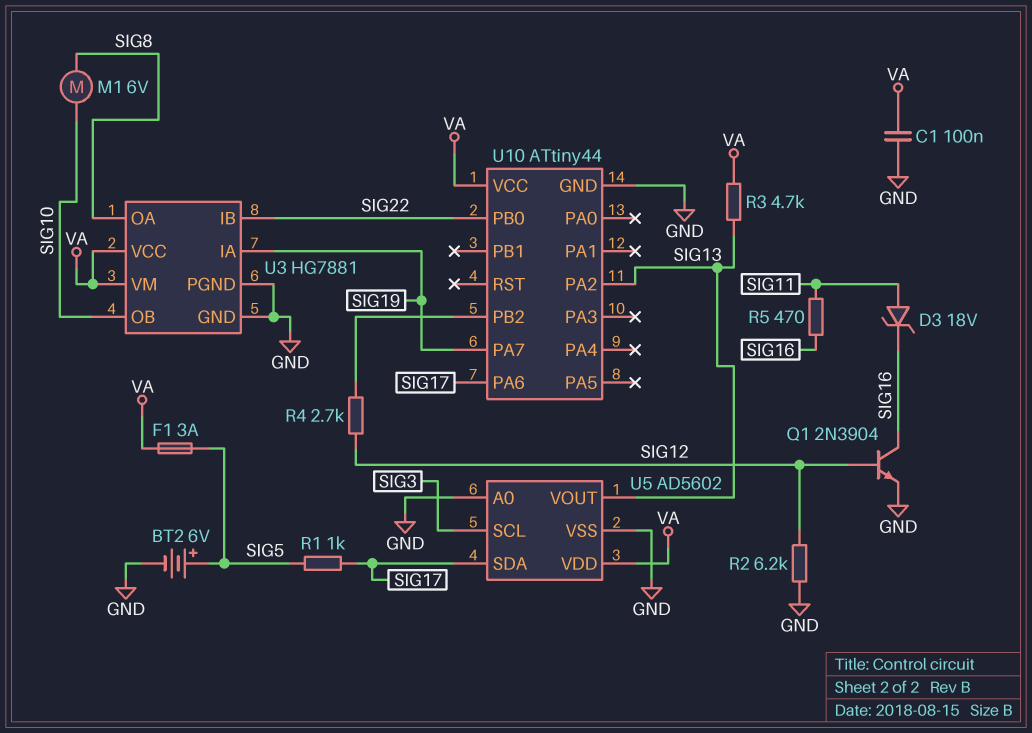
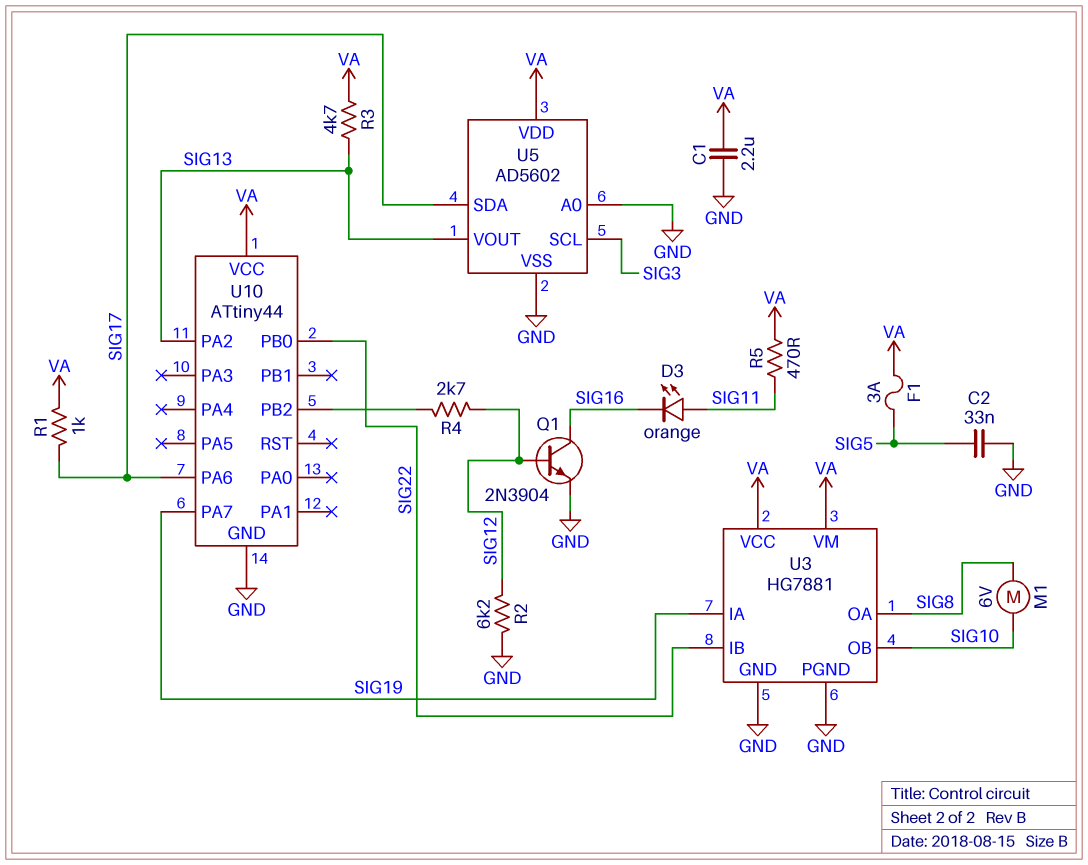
BT2: 6V (plus SIG5, minus GND) -> none
C1: 100nF (GND, VA) -> 2.2uF (GND, VA)
C2: none -> 33nF (GND, SIG5)
D3: zener 18V (A SIG11, K SIG16) -> LED orange (A SIG11, K SIG16)
R1: 1k (SIG5, SIG17) -> 1k (SIG17, VA)
R5: 470 (SIG11, SIG16) -> 470 (SIG11, VA)

